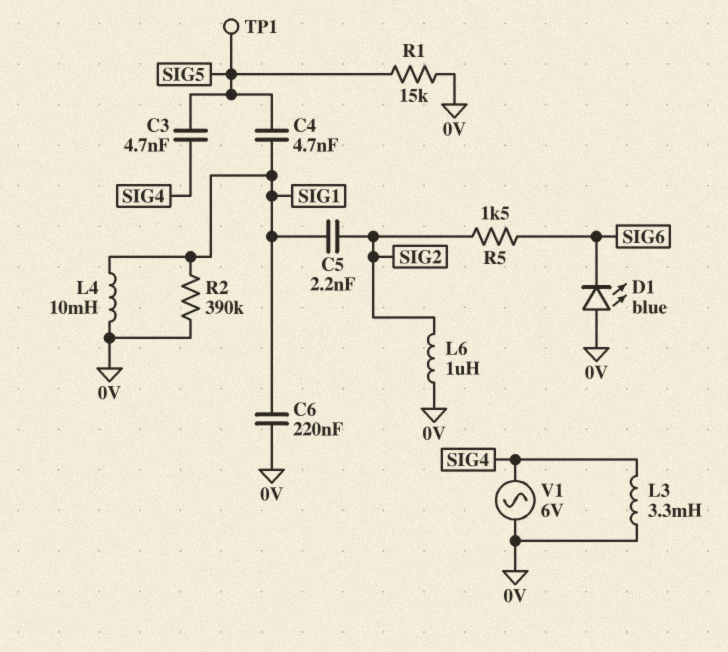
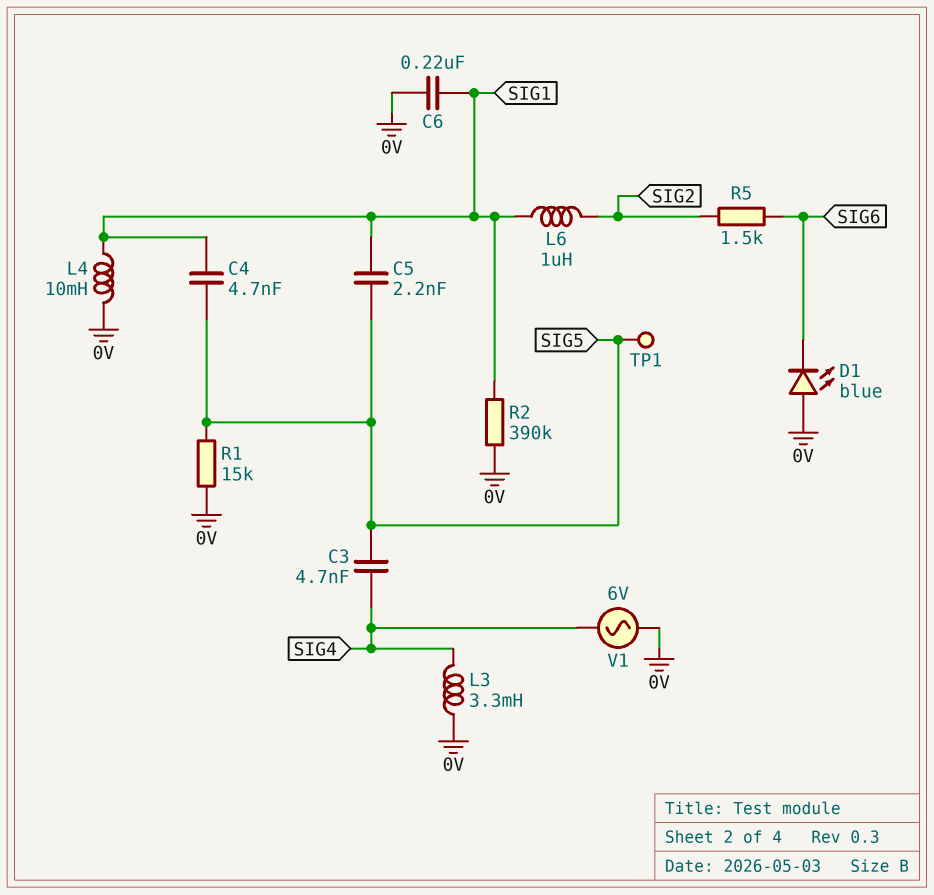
C5: 2.2nF (SIG1, SIG2) -> 2.2nF (SIG1, SIG5)
L6: 1uH (0V, SIG2) -> 1uH (SIG1, SIG2)

